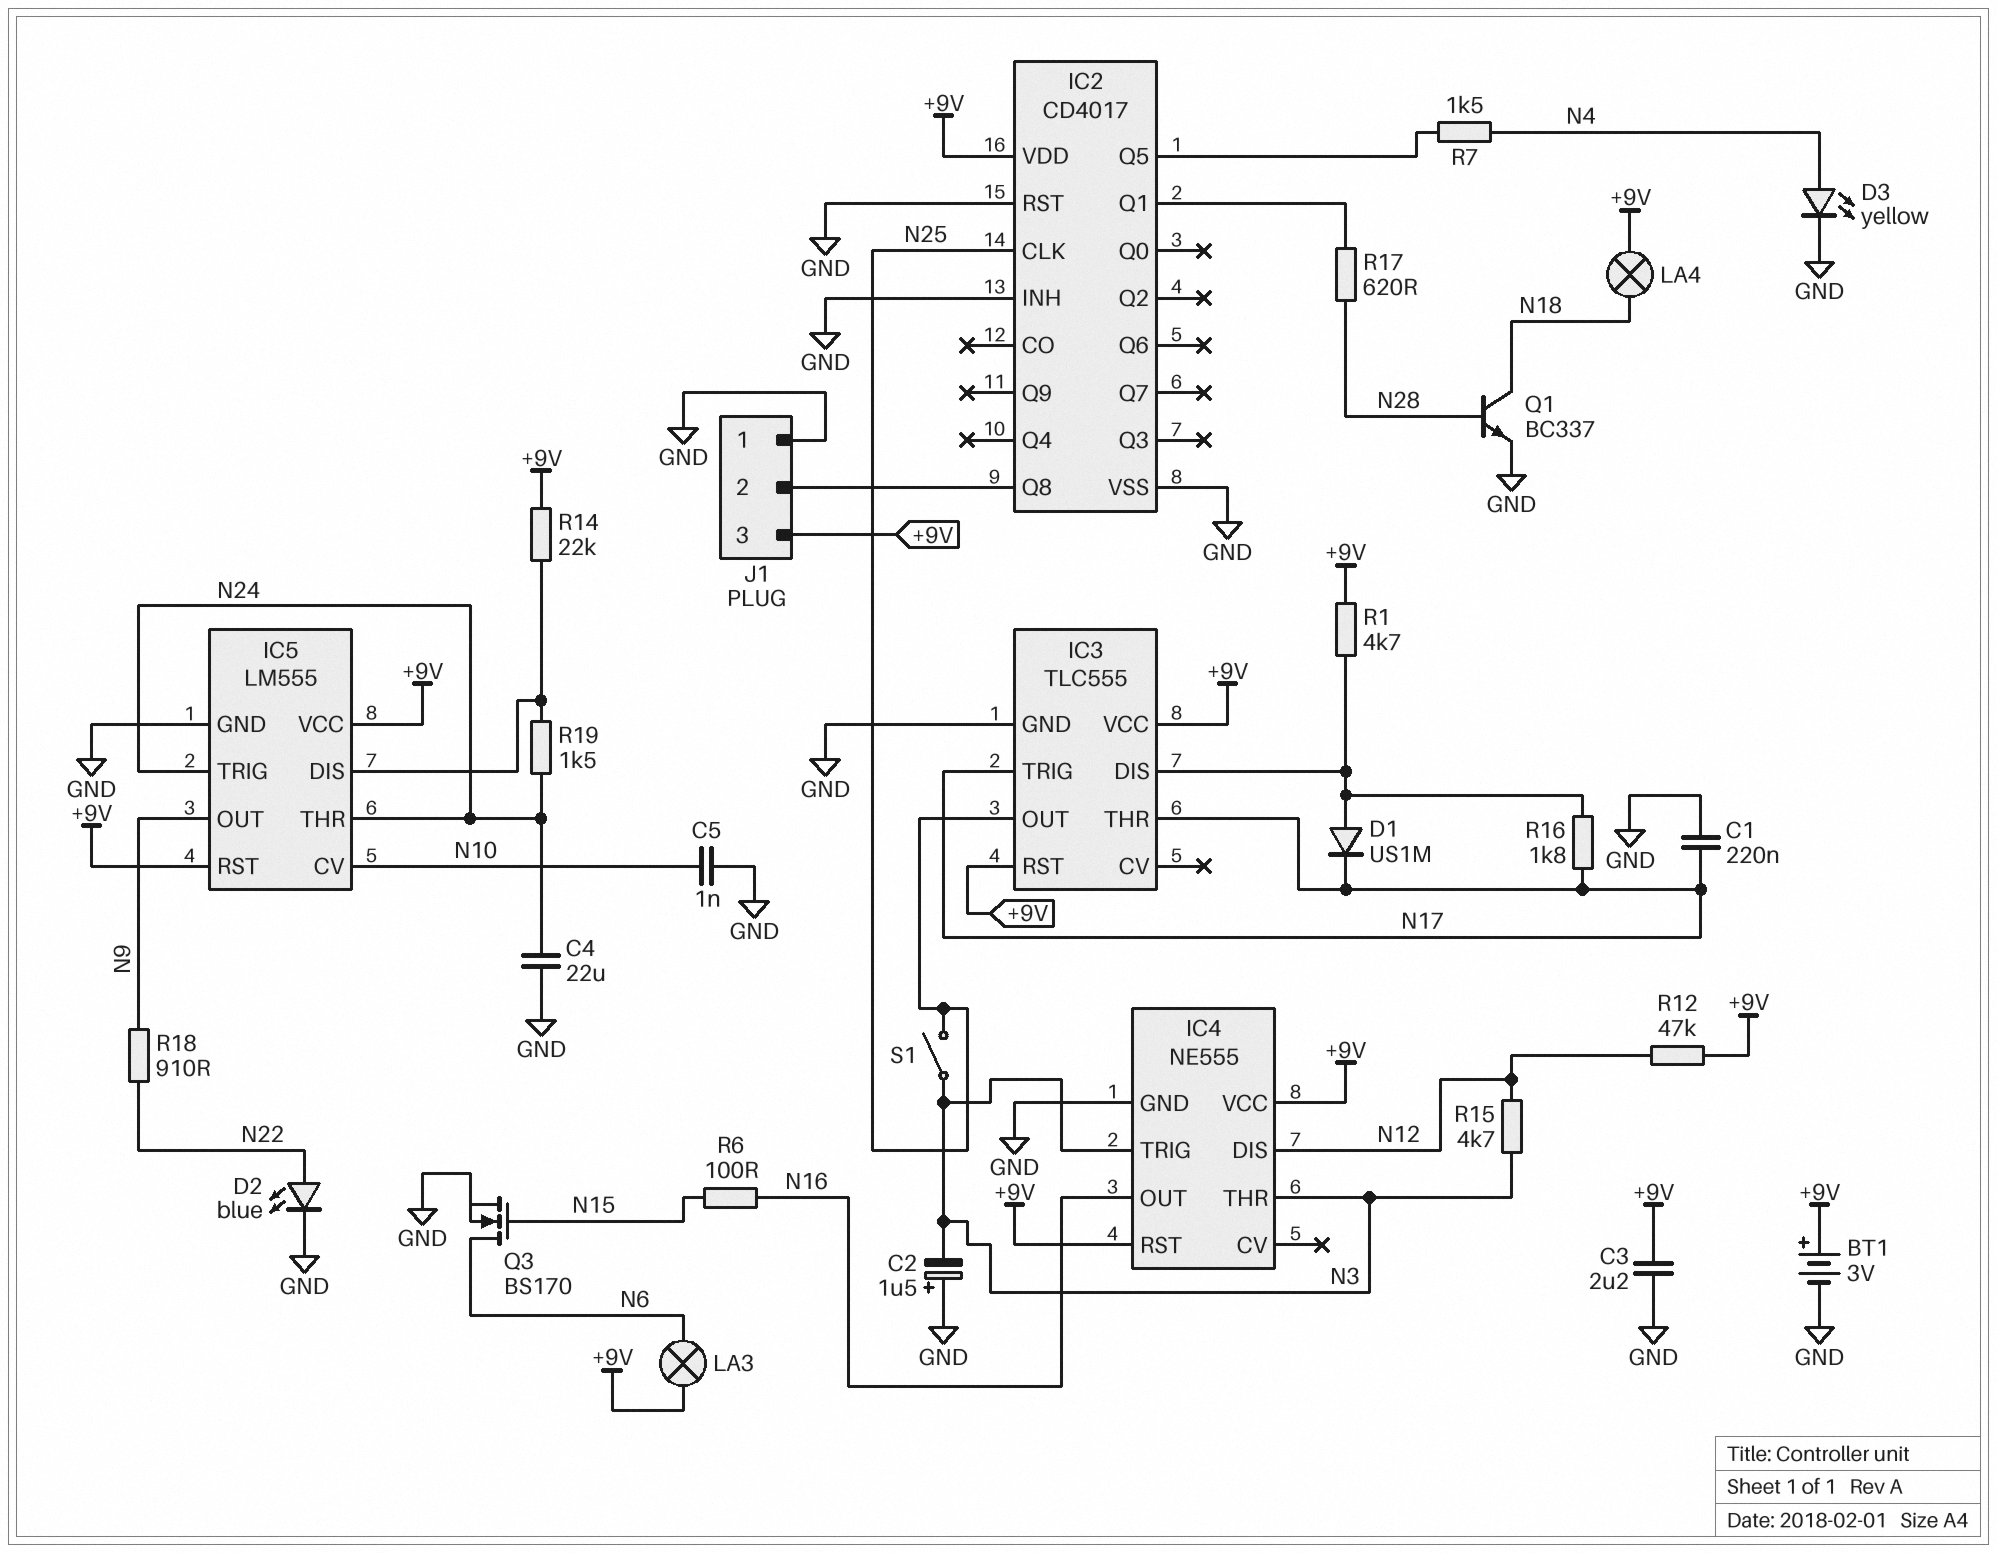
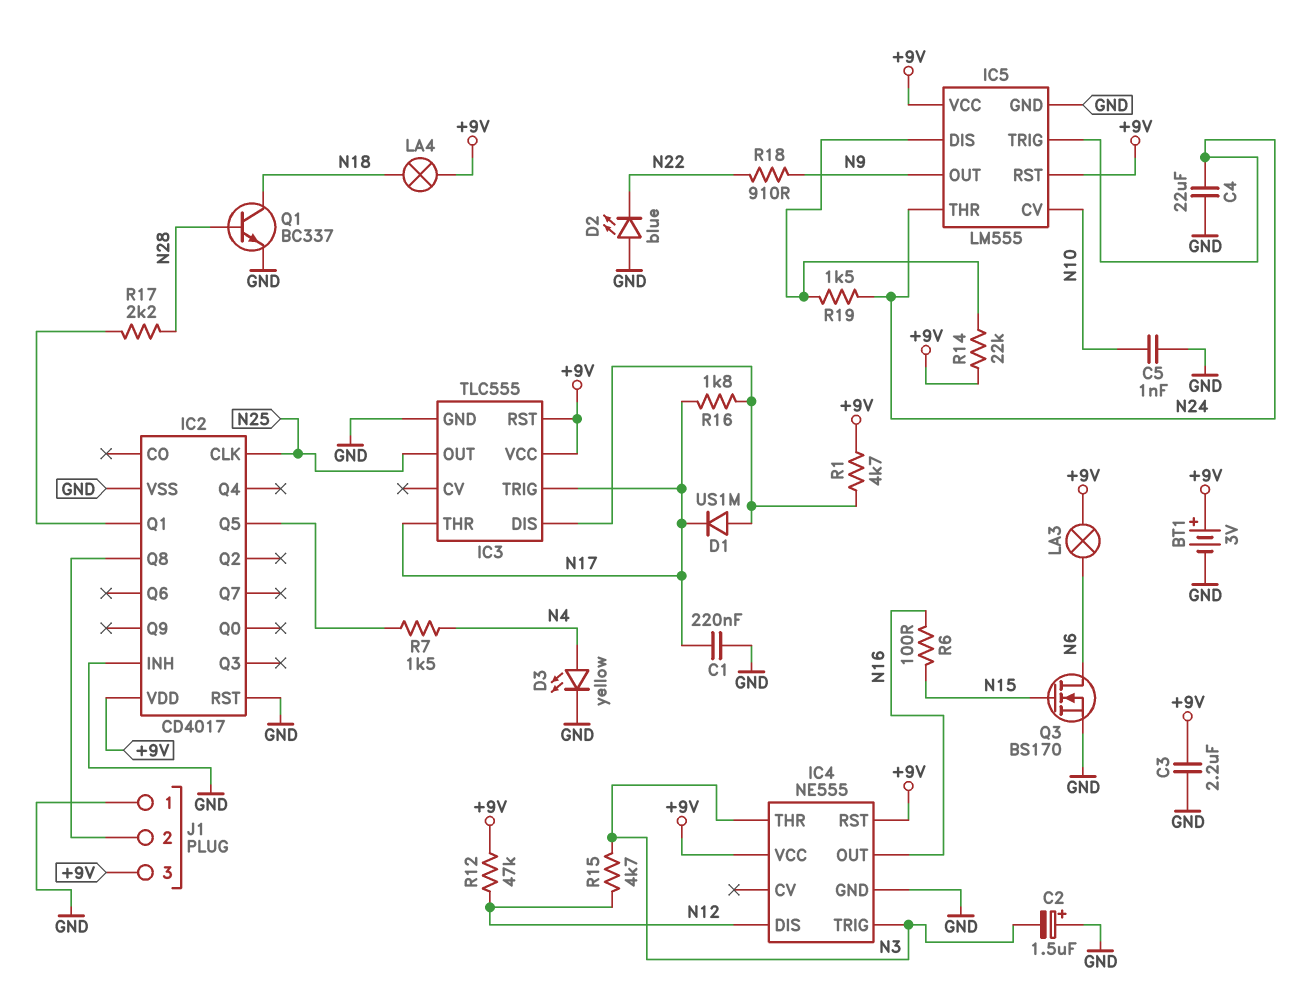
D2: LED blue (A N22, K GND) -> LED blue (A GND, K N22)
R17: 620 (IC2/Q1, N28) -> 2.2k (IC2/Q1, N28)
S1: switch (N3, N25) -> none

